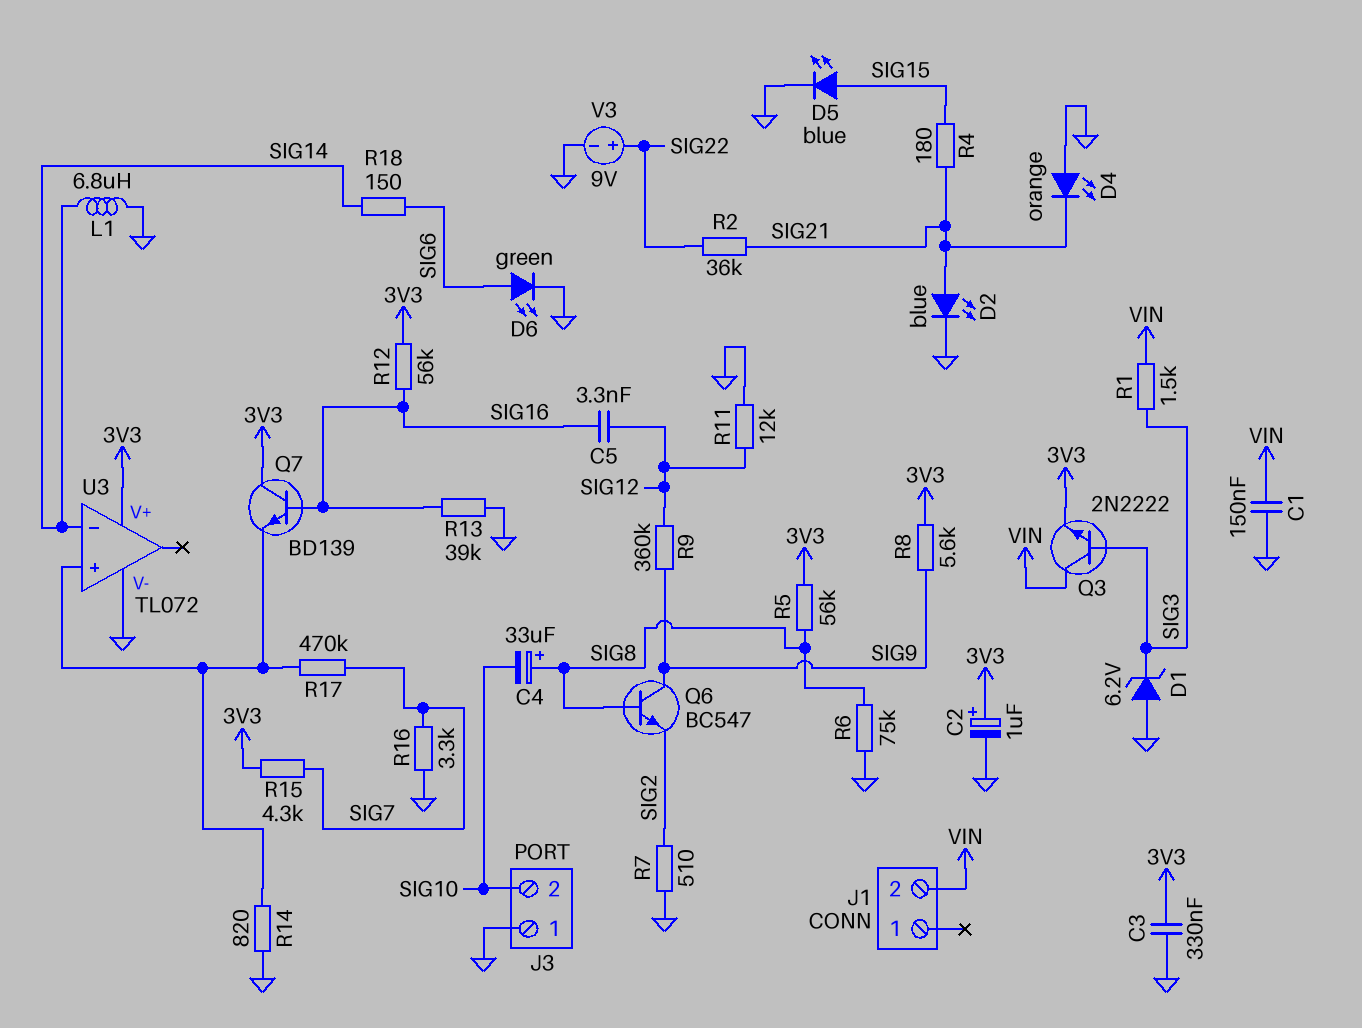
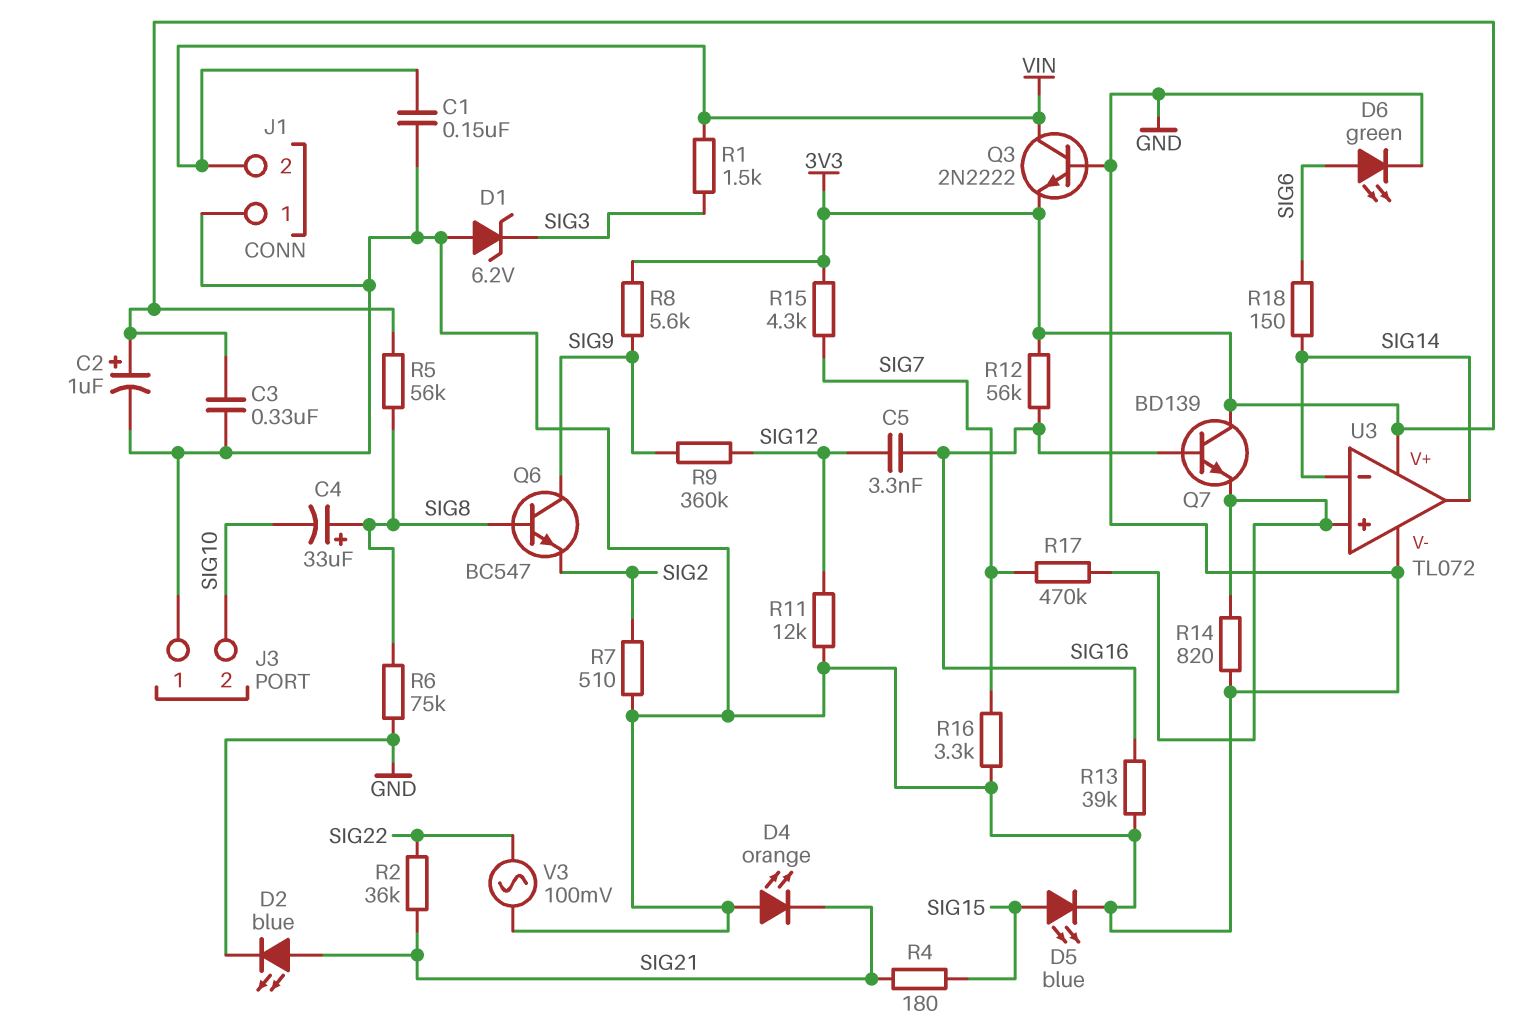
J1 pin 1: none -> GND
L1: 6.8uH (GND, SIG14) -> none
Q3: NPN 2N2222 (B SIG3, C VIN, E 3V3) -> NPN 2N2222 (B GND, C VIN, E 3V3)
U3 pin out: none -> SIG14
V3: 9V (plus SIG22, minus GND) -> AC 100mV (GND, SIG22)

